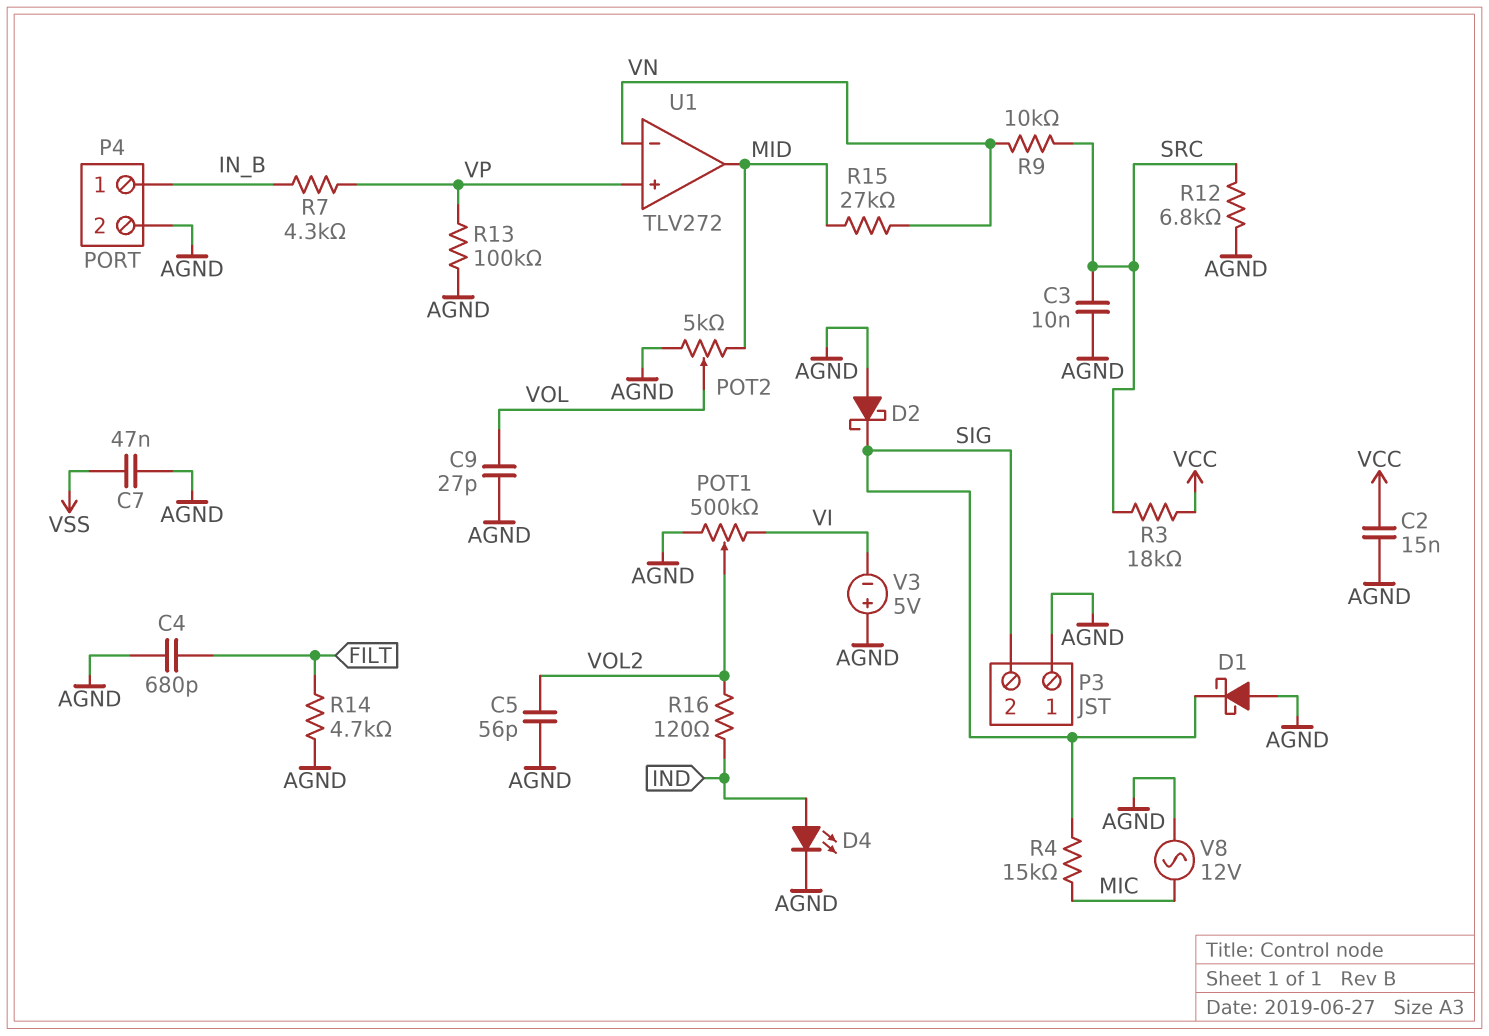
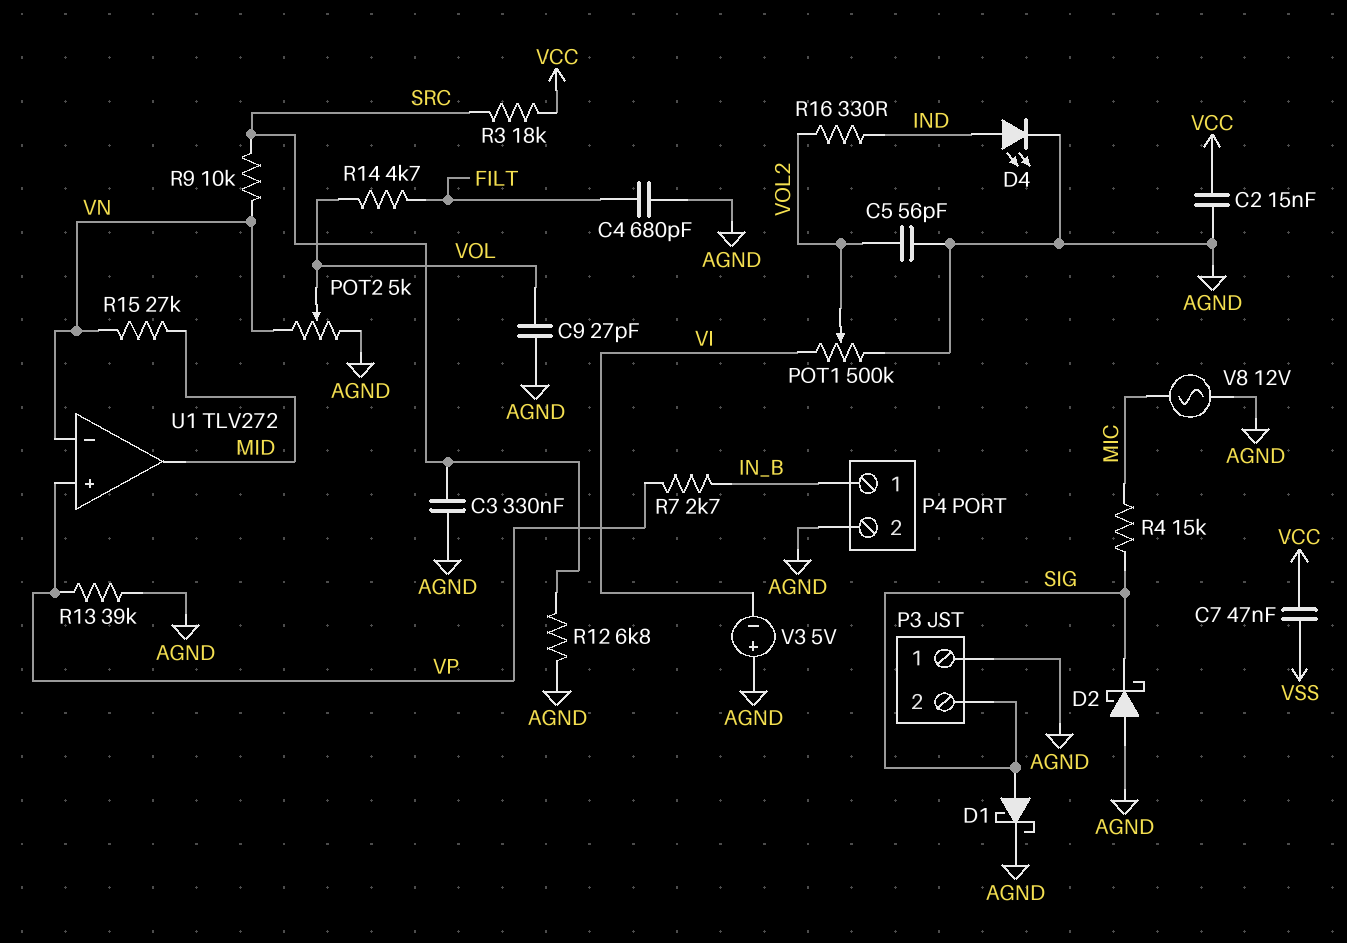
C3: 10nF (AGND, SRC) -> 330nF (AGND, SRC)
C7: 47nF (AGND, VSS) -> 47nF (VCC, VSS)
D1: schottky (A AGND, K SIG) -> schottky (A SIG, K AGND)
POT2: 5k (AGND, MID, wiper VOL) -> 5k (AGND, VN, wiper VOL)
R7: 4.3k (IN_B, VP) -> 2.7k (IN_B, VP)
R13: 100k (AGND, VP) -> 39k (AGND, VP)
R14: 4.7k (AGND, FILT) -> 4.7k (FILT, VOL)
R16: 120 (IND, VOL2) -> 330 (IND, VOL2)

